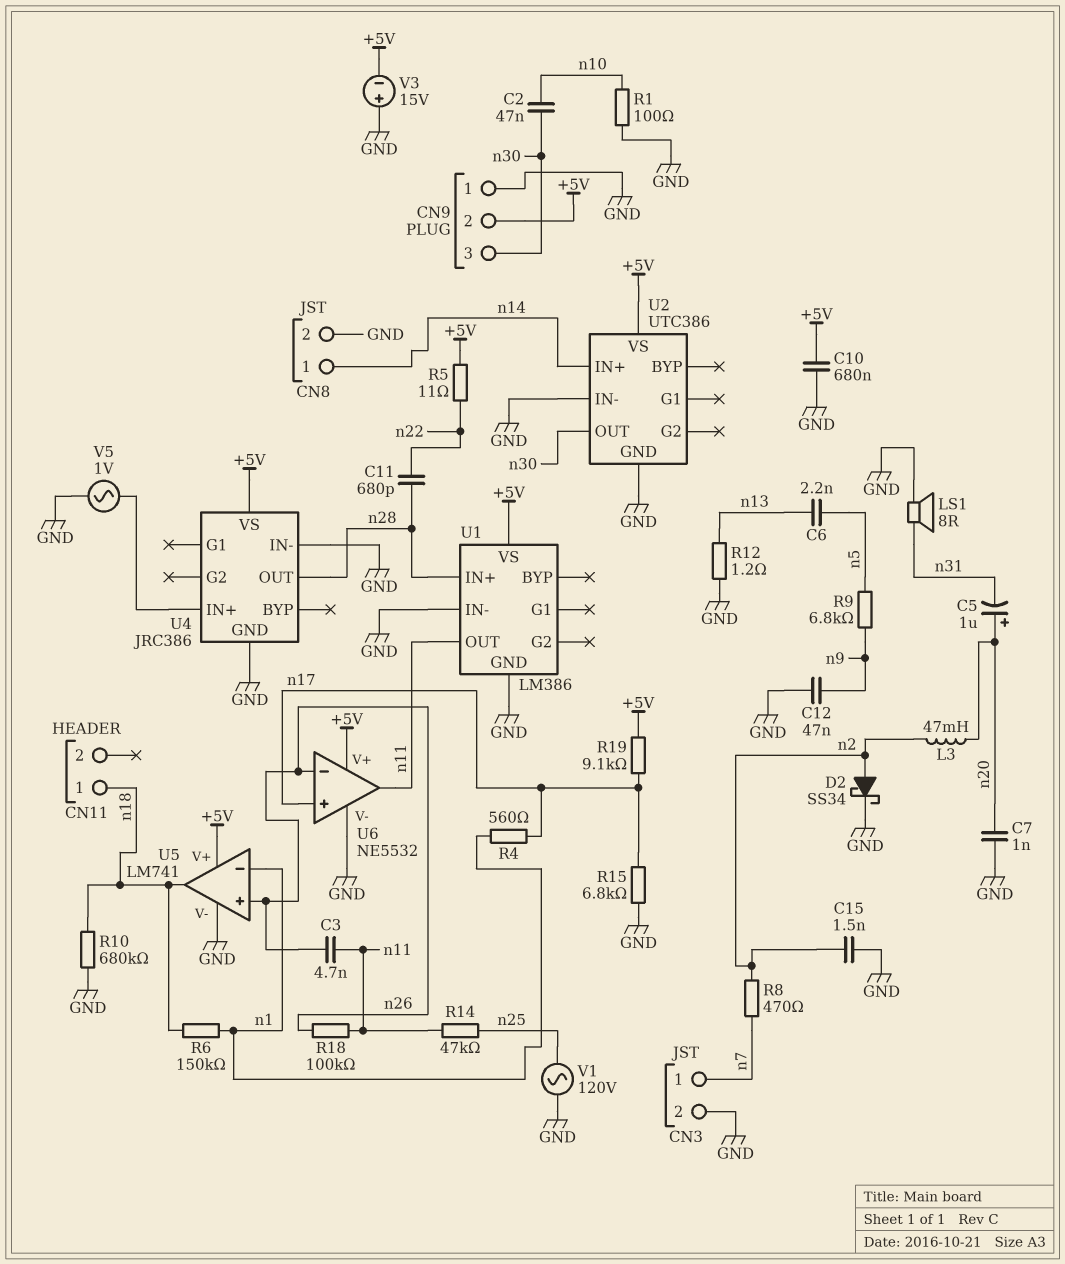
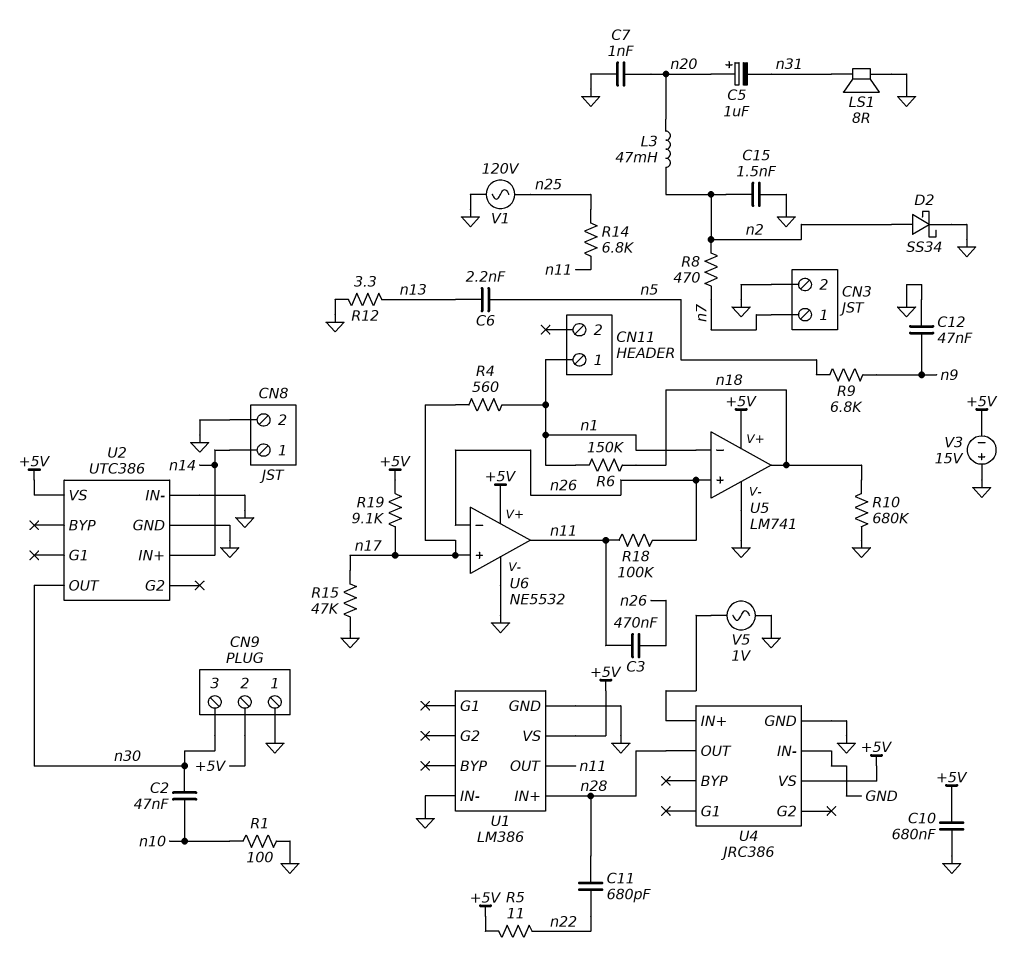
C3: 4.7nF (n11, n26) -> 470nF (n11, n26)
CN11 pin 1: n18 -> n1
R12: 1.2 (GND, n13) -> 3.3 (GND, n13)
R14: 47k (n11, n25) -> 6.8k (n11, n25)
R15: 6.8k (GND, n17) -> 47k (GND, n17)

